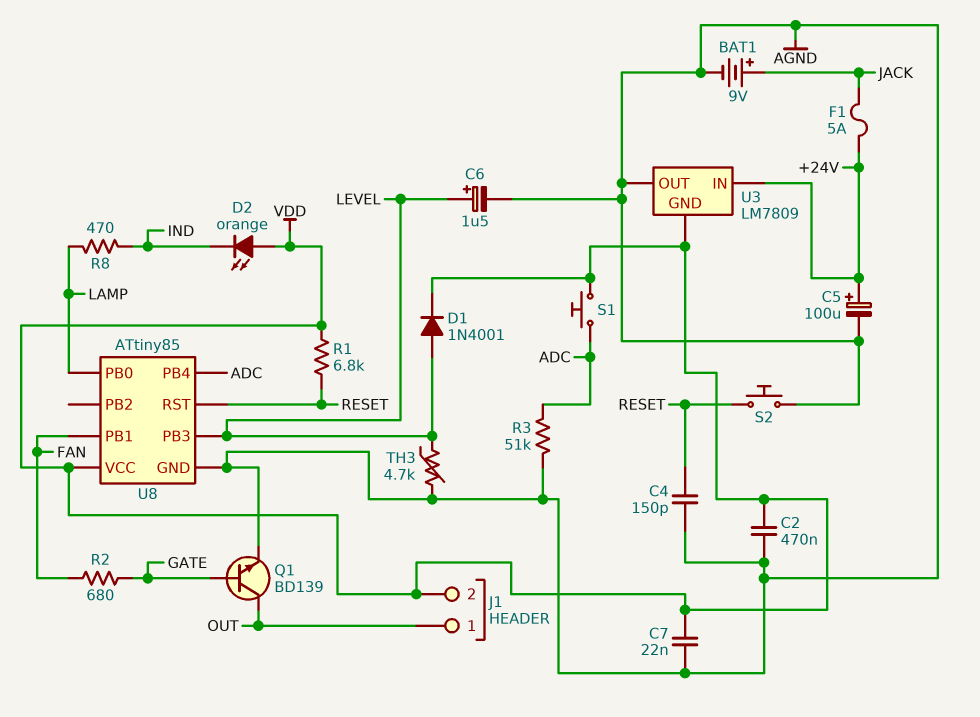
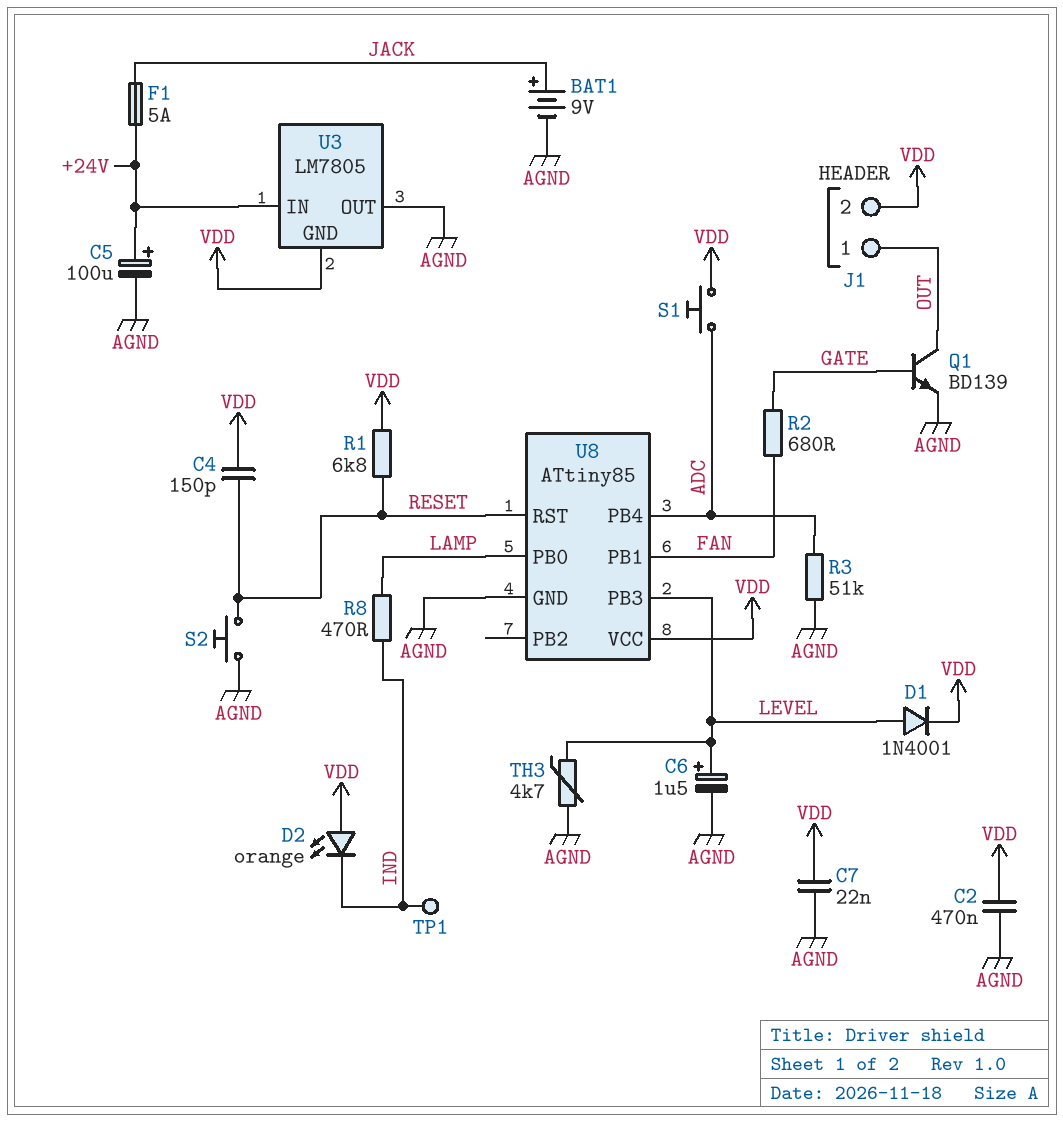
C4: 150pF (AGND, RESET) -> 150pF (RESET, VDD)
TP1: none -> test point (IND)
U3: LM7809 -> LM7805

